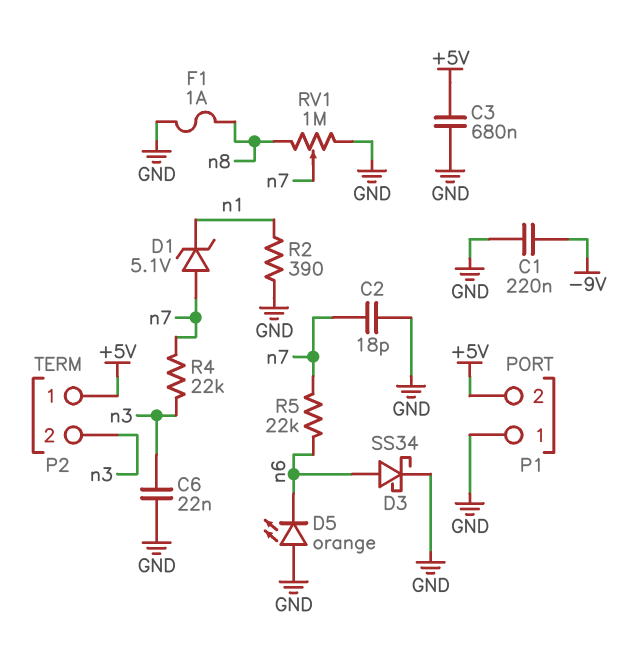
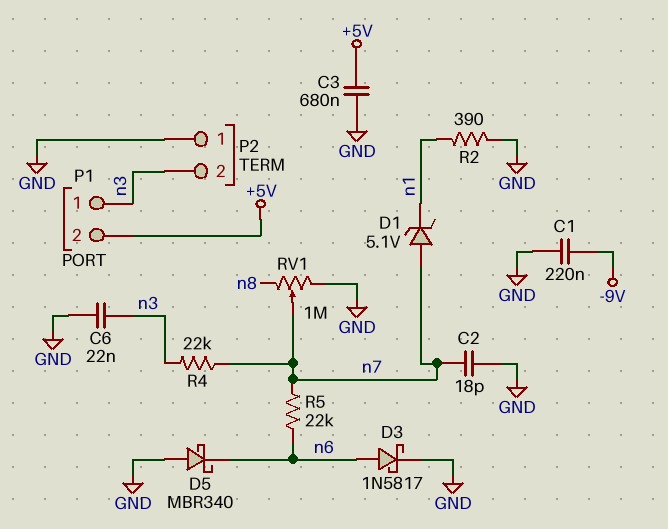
D3: schottky SS34 (A n6, K GND) -> schottky 1N5817 (A n6, K GND)
D5: LED orange (A GND, K n6) -> schottky MBR340 (A GND, K n6)
F1: 1A (GND, n8) -> none
P1 pin 1: GND -> n3
P2 pin 1: +5V -> GND

